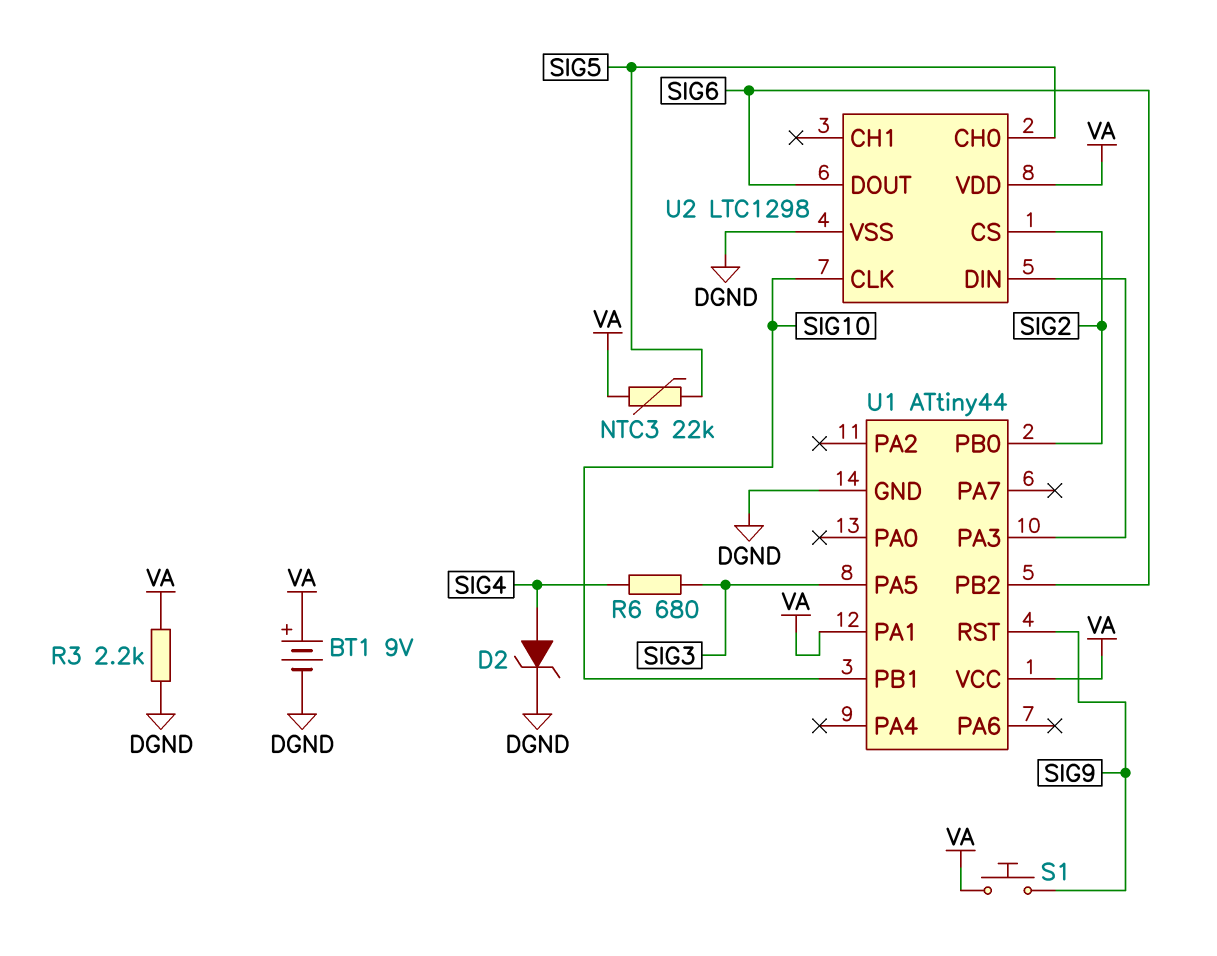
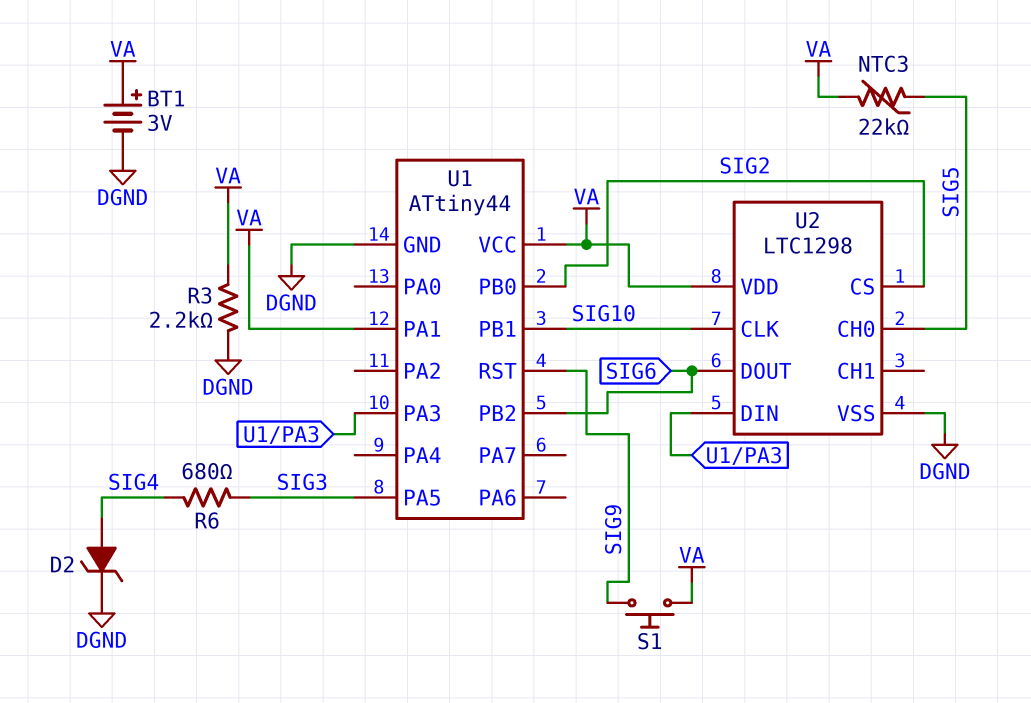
BT1: 9V (plus VA, minus DGND) -> 3V (plus VA, minus DGND)

